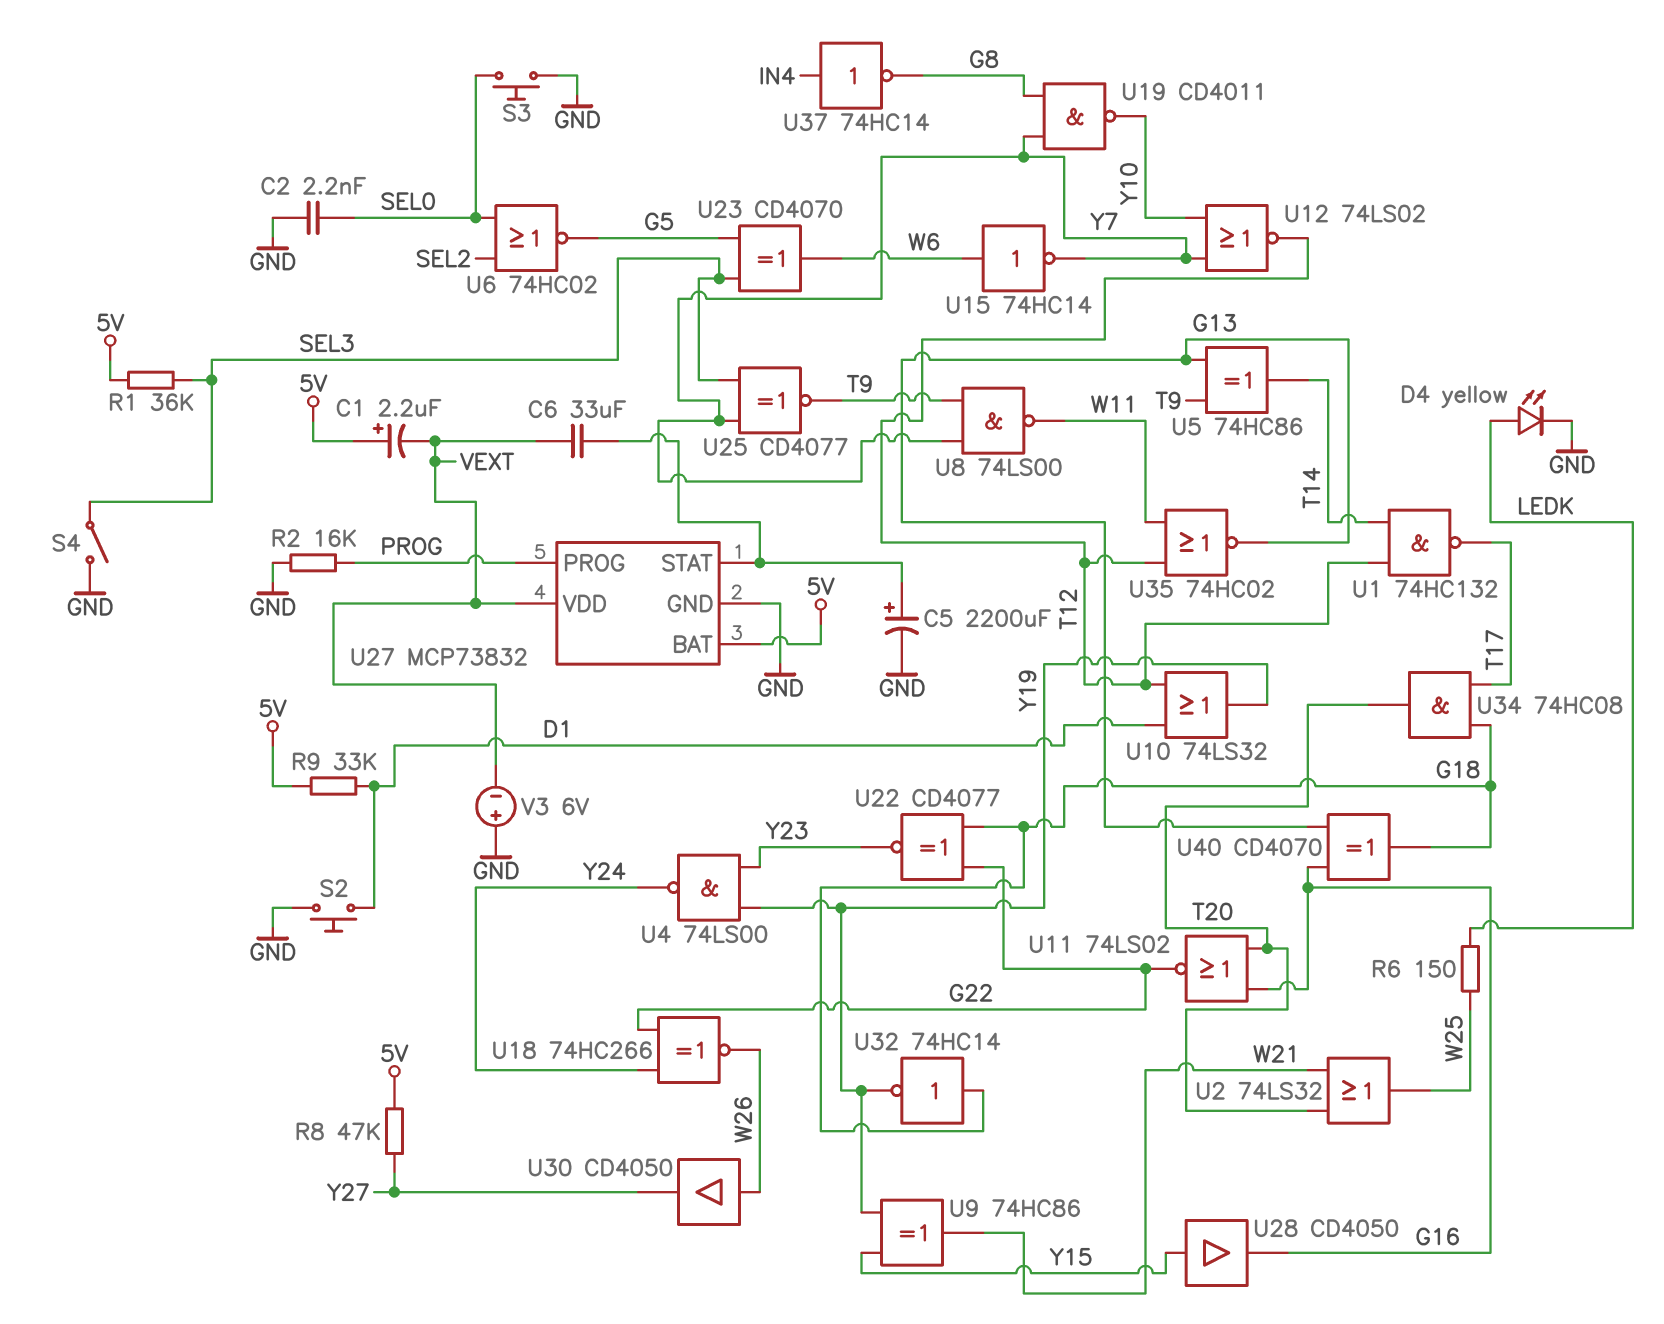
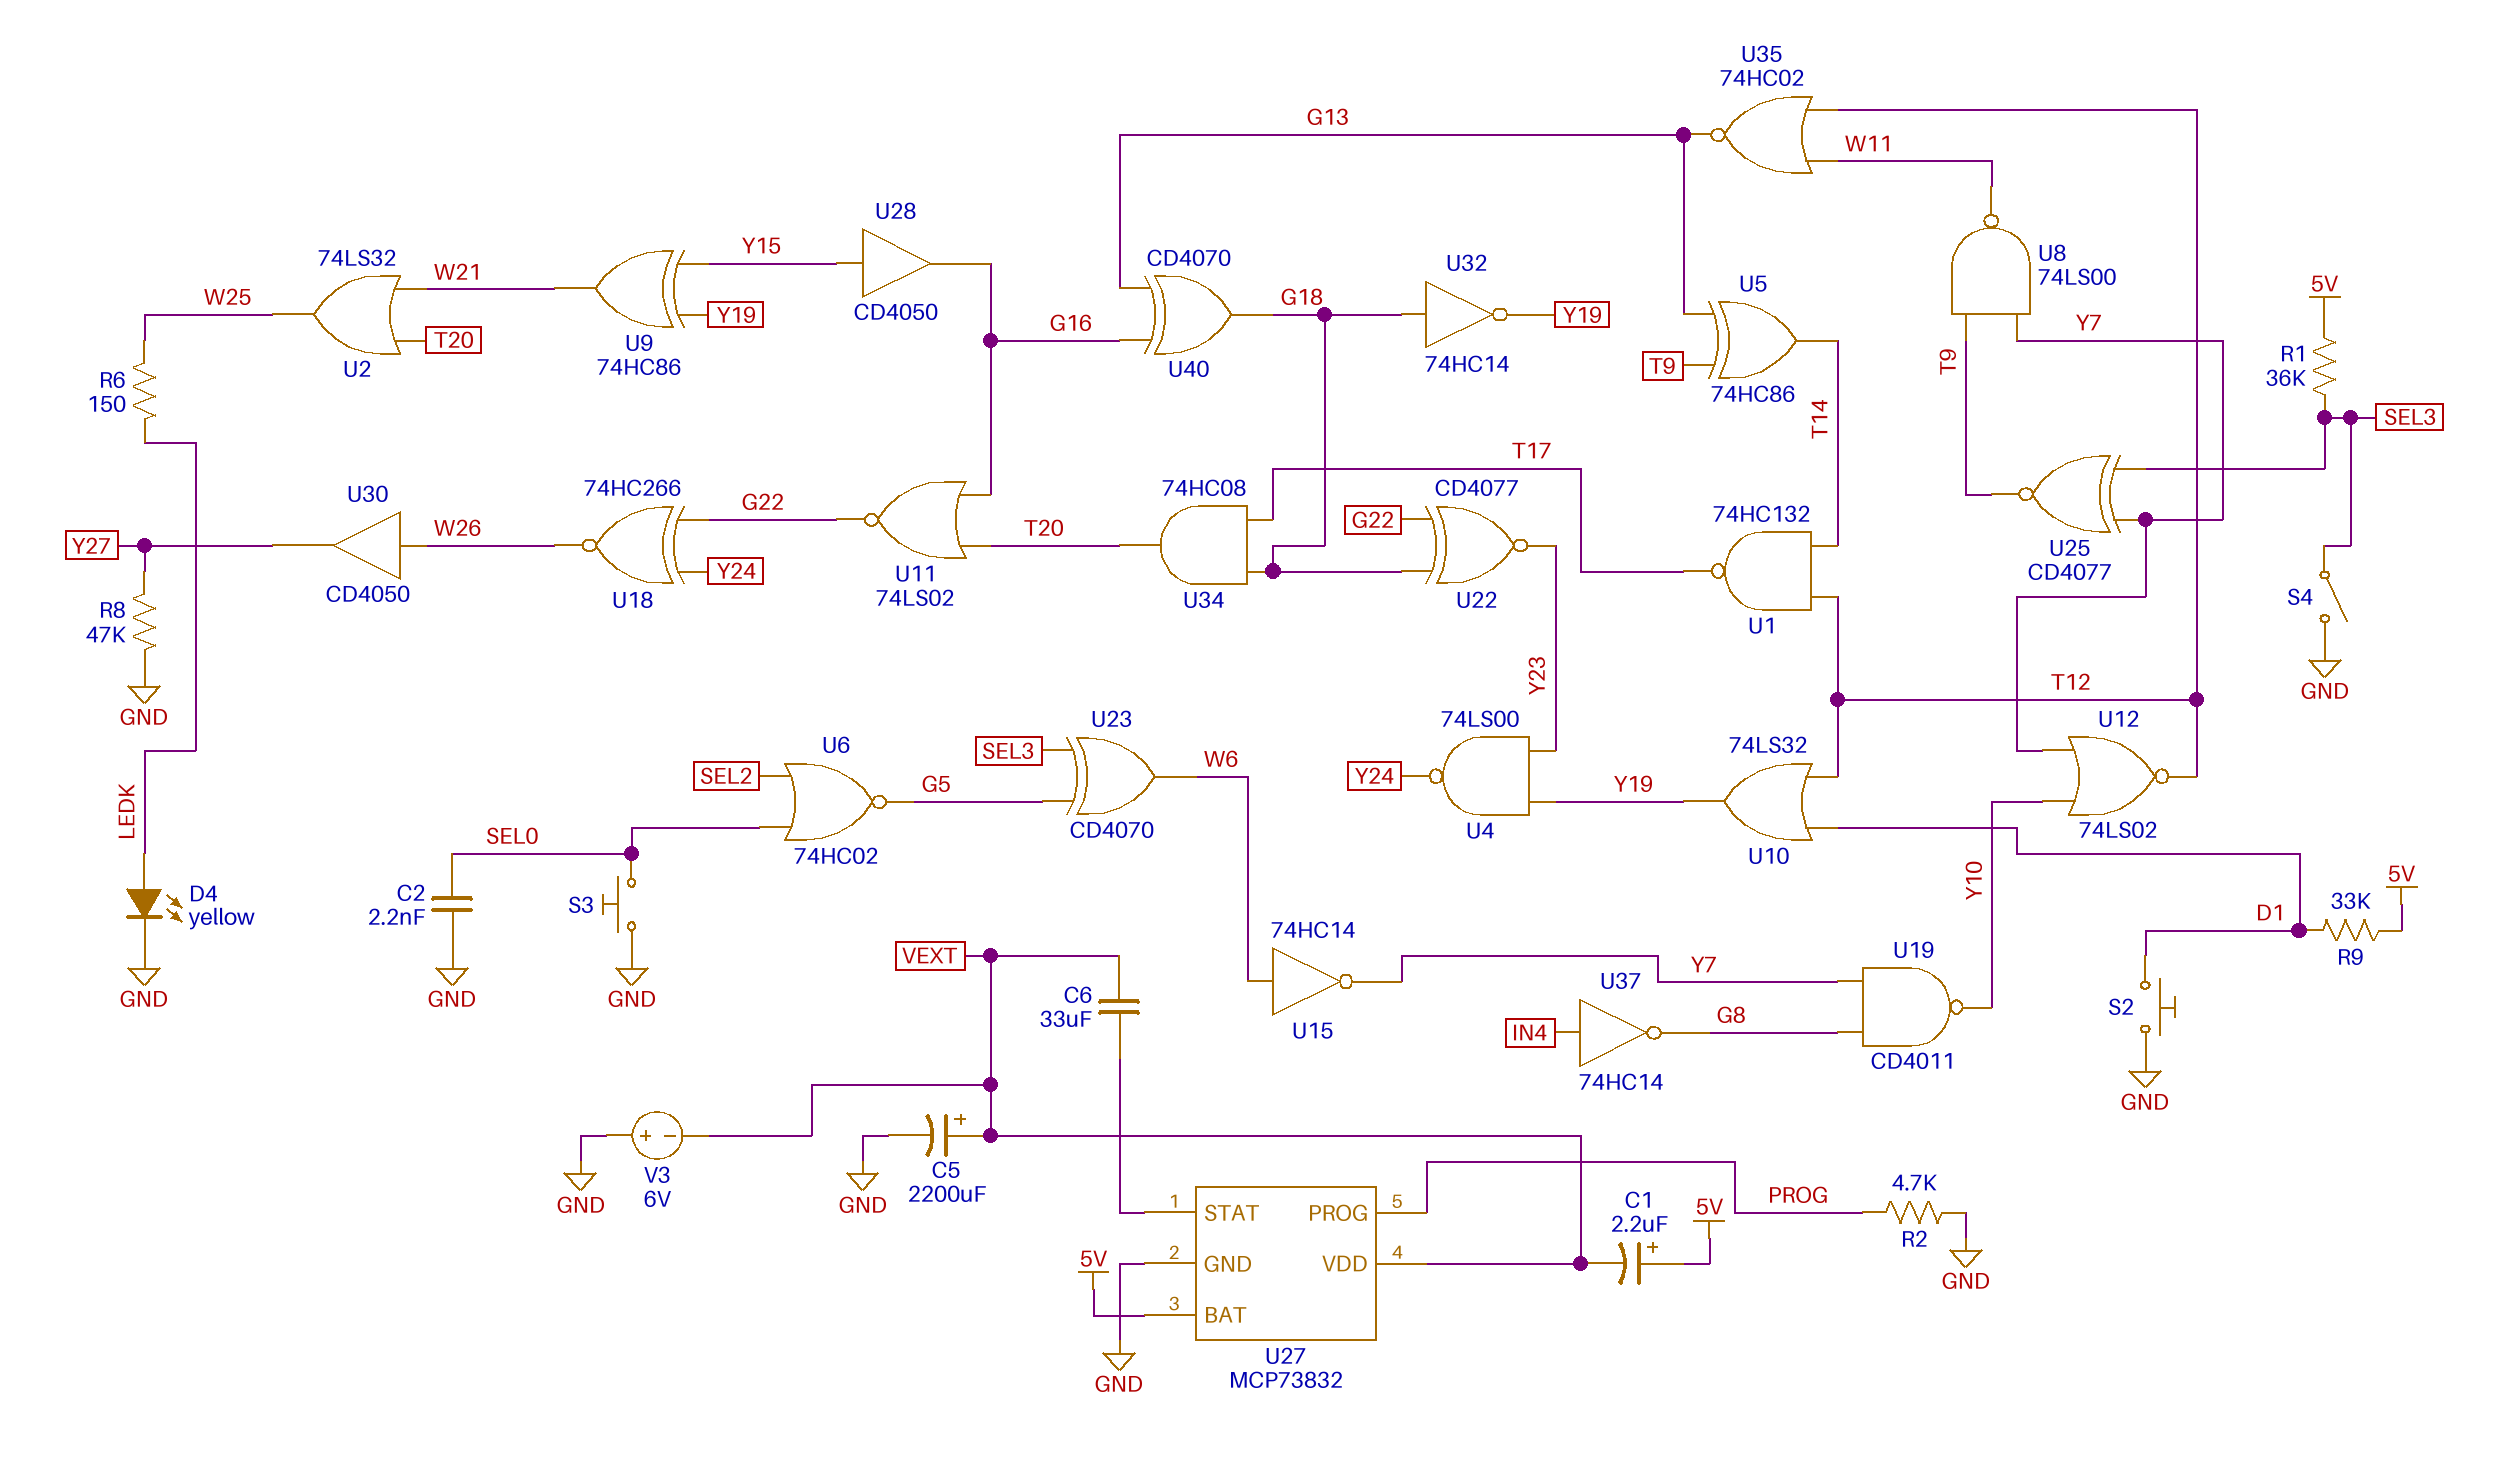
C5: 2200uF (plus U27/STAT, minus GND) -> 2200uF (plus VEXT, minus GND)
R2: 16k (GND, PROG) -> 4.7k (GND, PROG)
R8: 47k (5V, Y27) -> 47k (GND, Y27)

